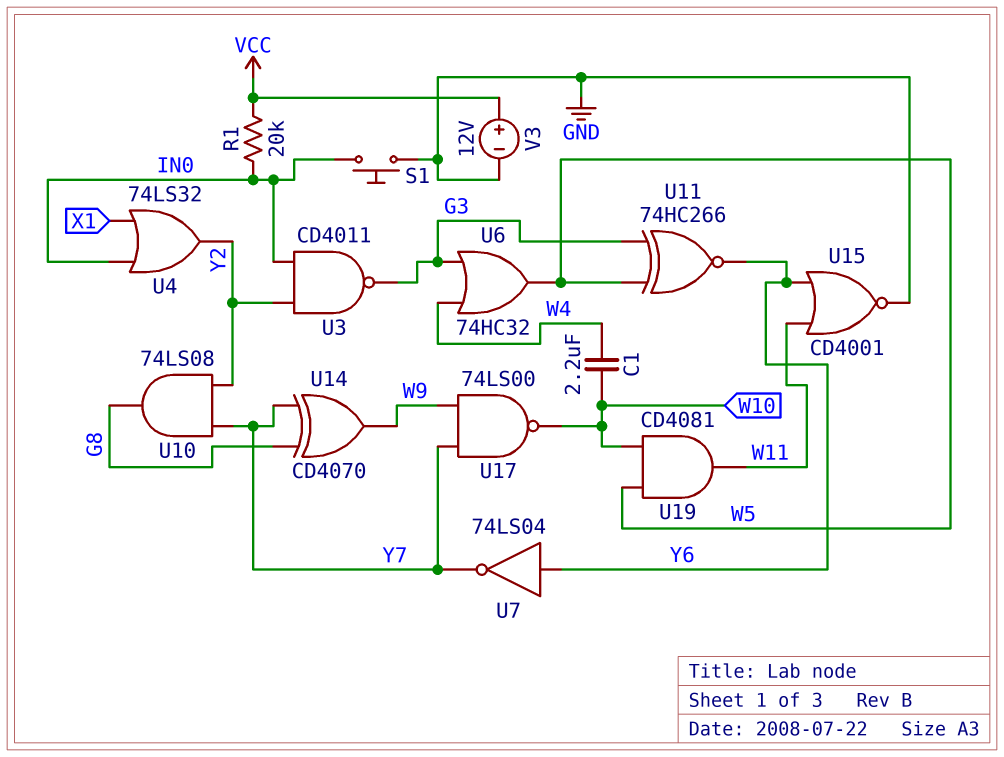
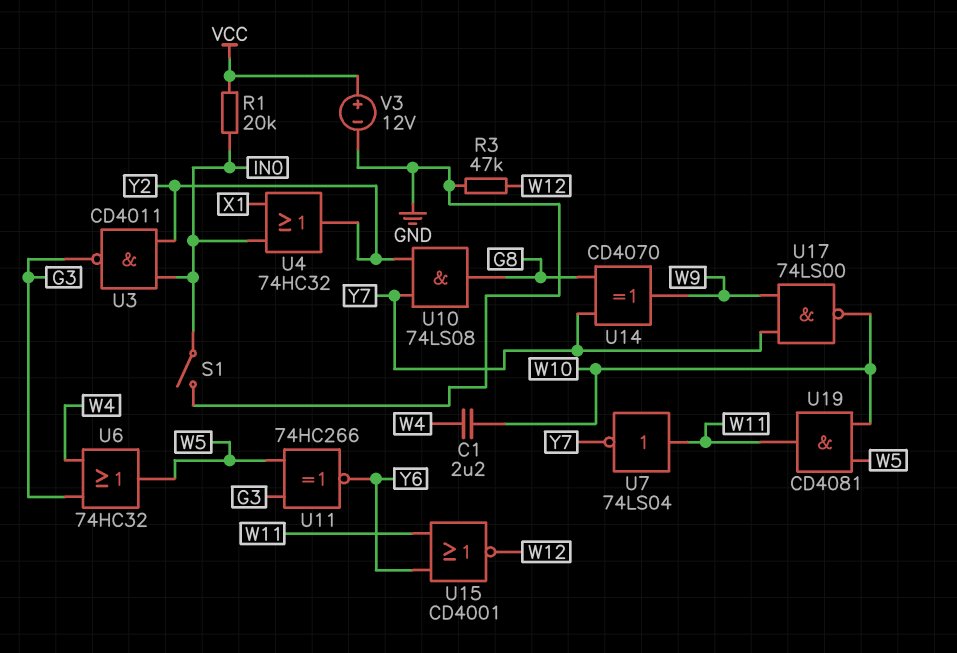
R3: none -> 47k (GND, W12)
S1: button (GND, IN0) -> switch (GND, IN0)
U4: OR 74LS32 (in IN0, in X1, out Y2) -> OR 74HC32 (in IN0, in X1, out Y2)
U7: NOT 74LS04 (in Y6, out Y7) -> NOT 74LS04 (in W11, out Y7)
U15: NOR CD4001 (in W11, in Y6, out GND) -> NOR CD4001 (in W11, in Y6, out W12)

